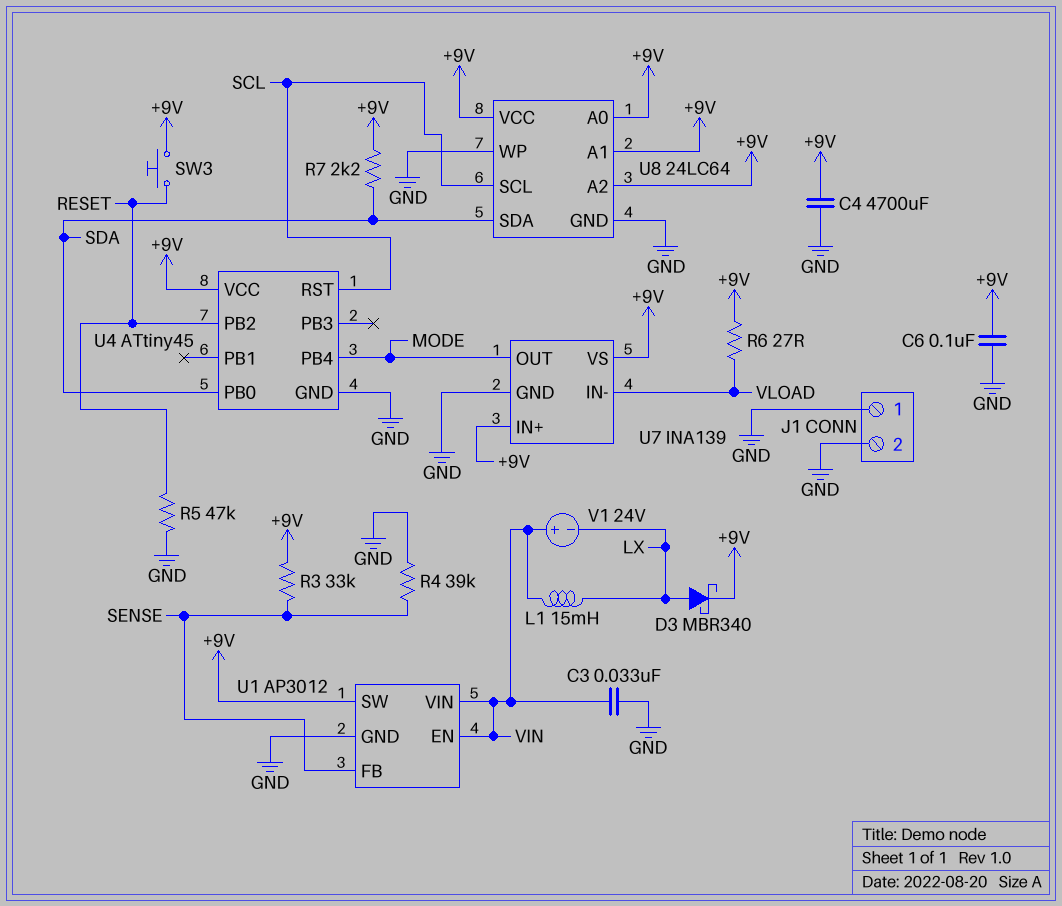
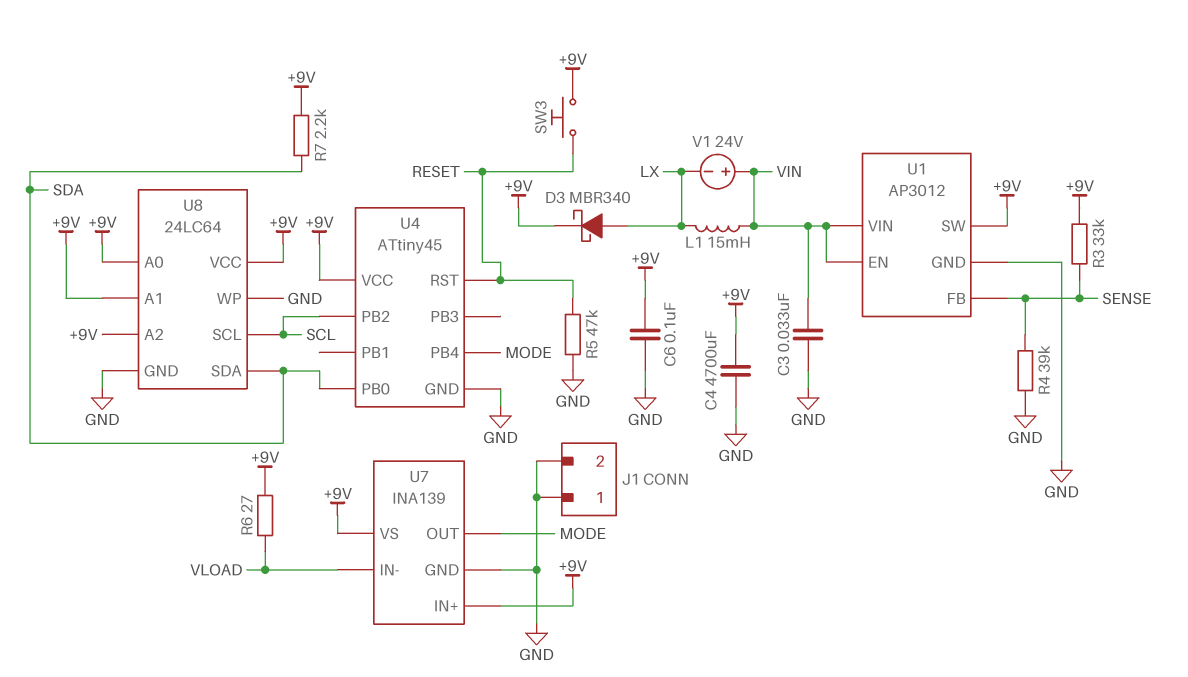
U4 pin PB2: RESET -> SCL
U4 pin RST: SCL -> RESET

